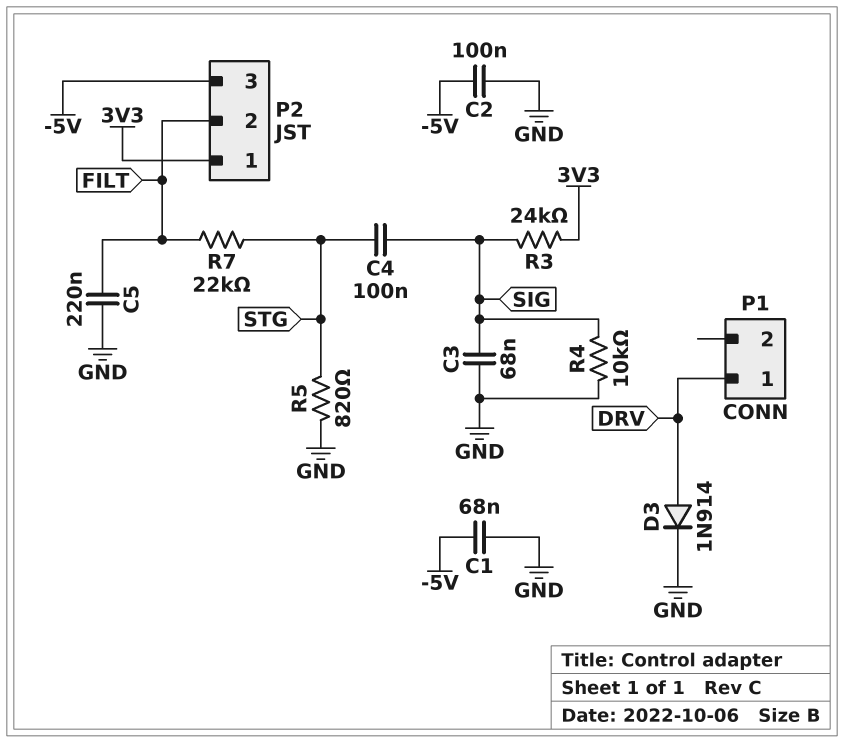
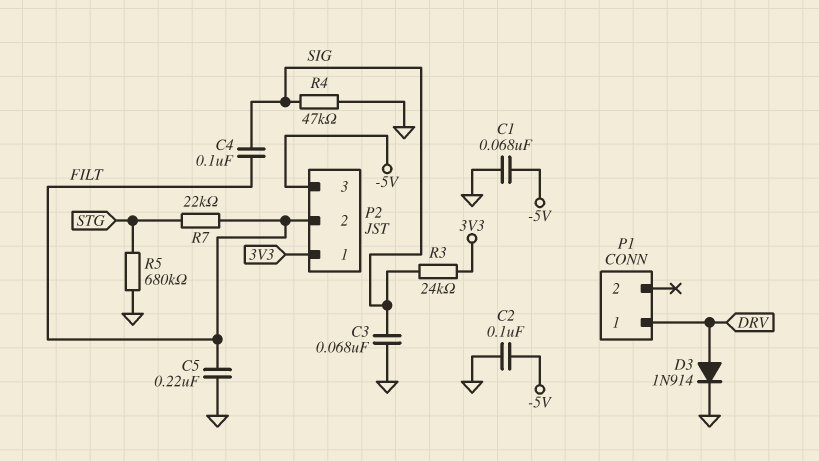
C4: 100nF (SIG, STG) -> 100nF (FILT, SIG)
R4: 10k (GND, SIG) -> 47k (GND, SIG)
R5: 820 (GND, STG) -> 680k (GND, STG)

